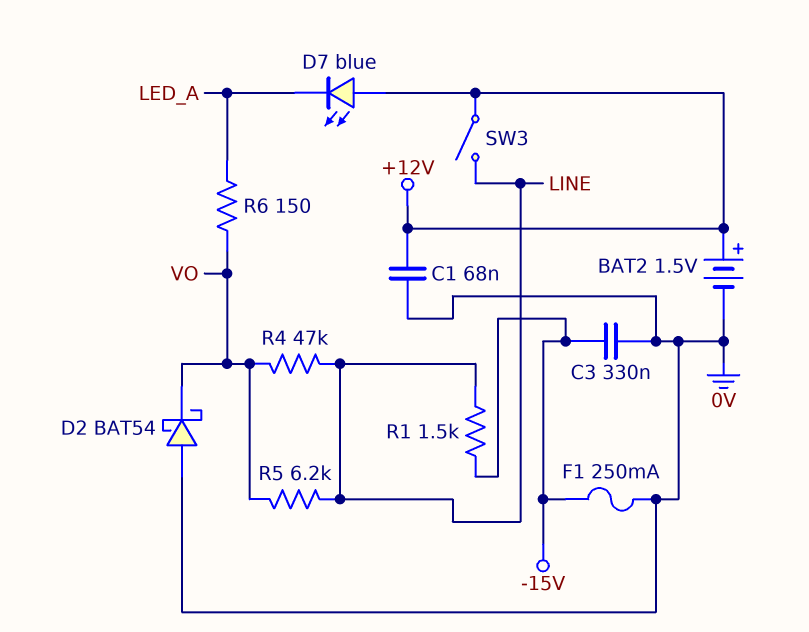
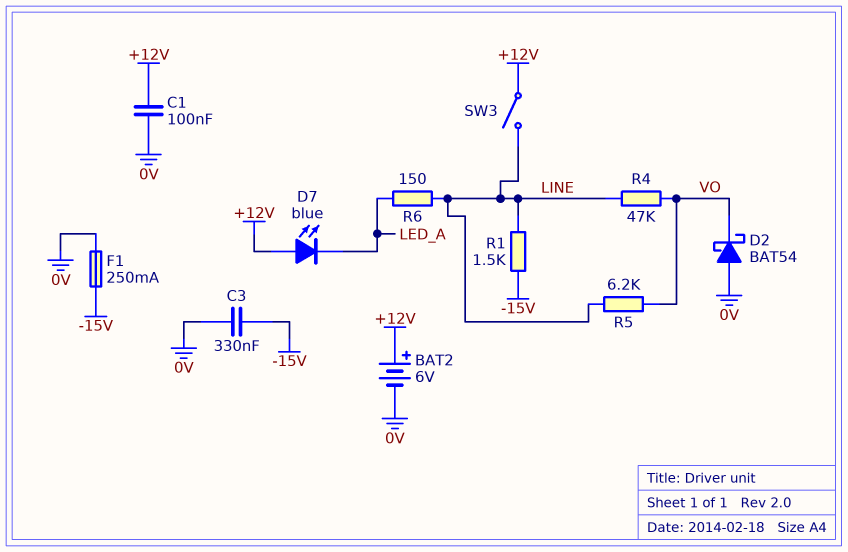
BAT2: 1.5V (plus +12V, minus 0V) -> 6V (plus +12V, minus 0V)
C1: 68nF (+12V, 0V) -> 100nF (+12V, 0V)
R6: 150 (LED_A, VO) -> 150 (LED_A, LINE)

